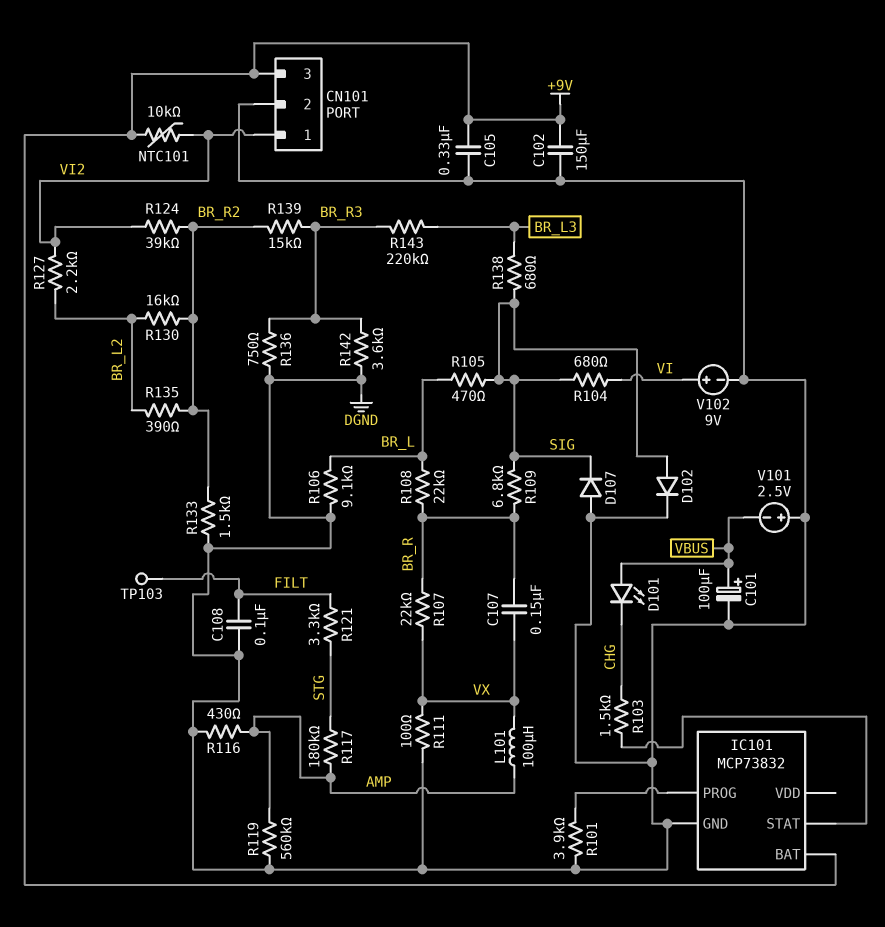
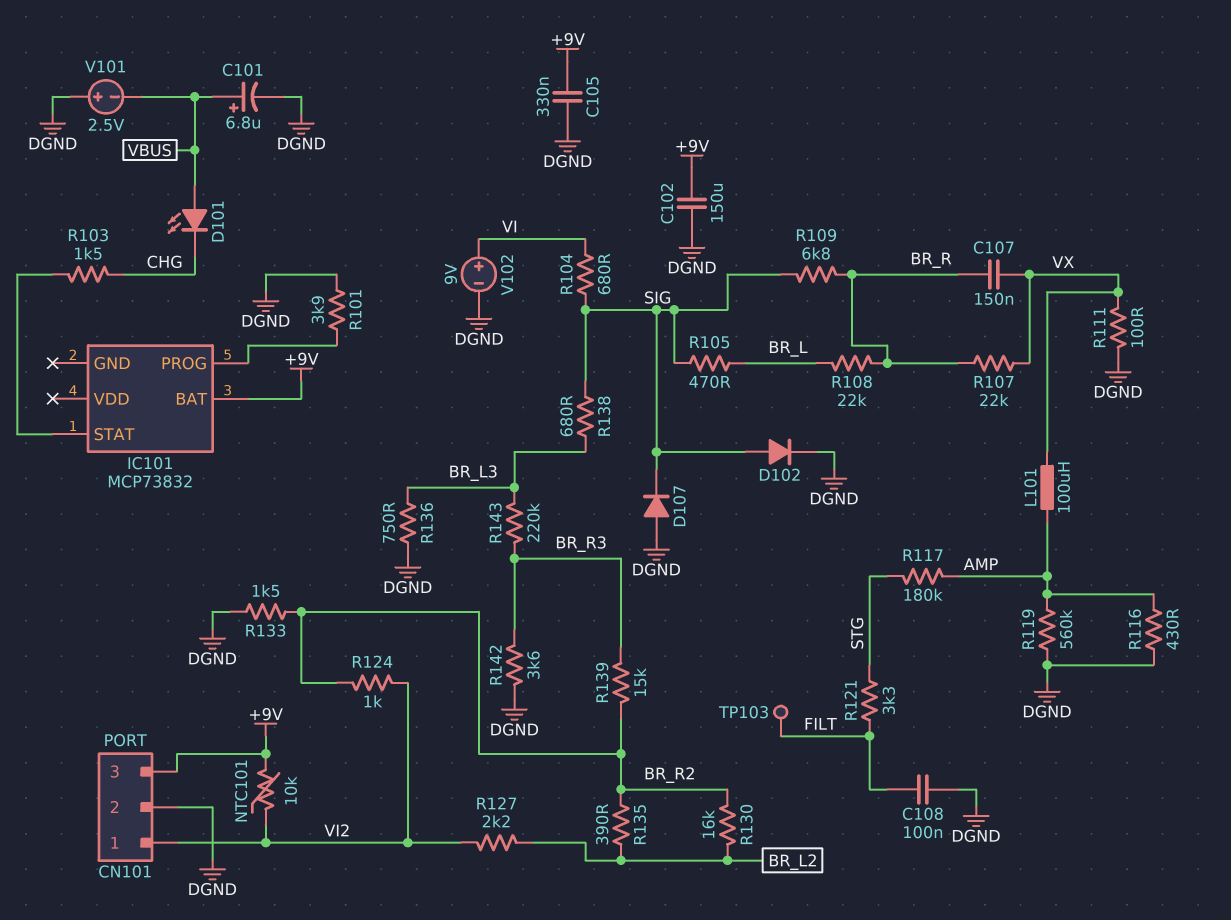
C101: 100uF (plus VBUS, minus DGND) -> 6.8uF (plus VBUS, minus DGND)
IC101 pin GND: DGND -> none
R106: 9.1k (BR_L, DGND) -> none
R124: 39k (BR_R2, VI2) -> 1k (BR_R2, VI2)
R136: 750 (BR_R3, DGND) -> 750 (BR_L3, DGND)

